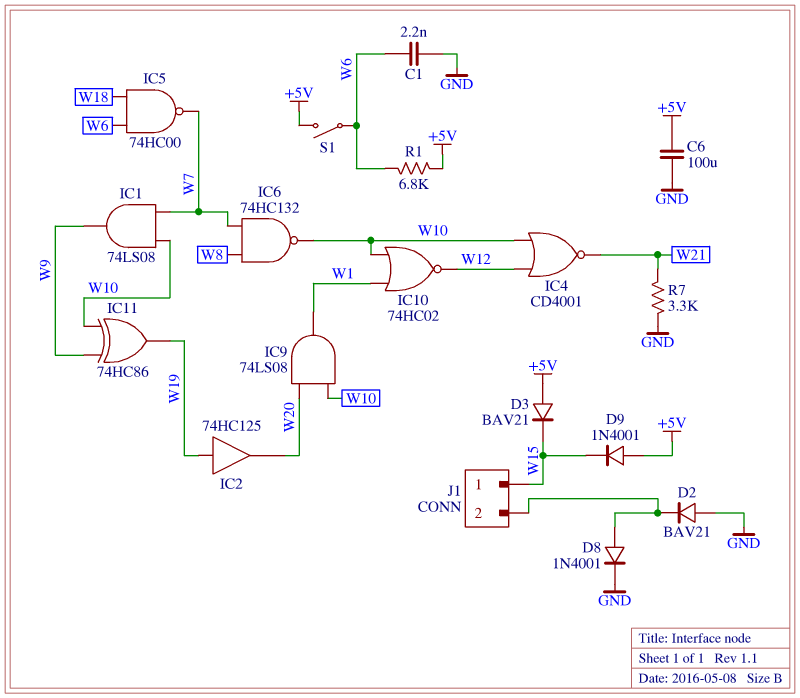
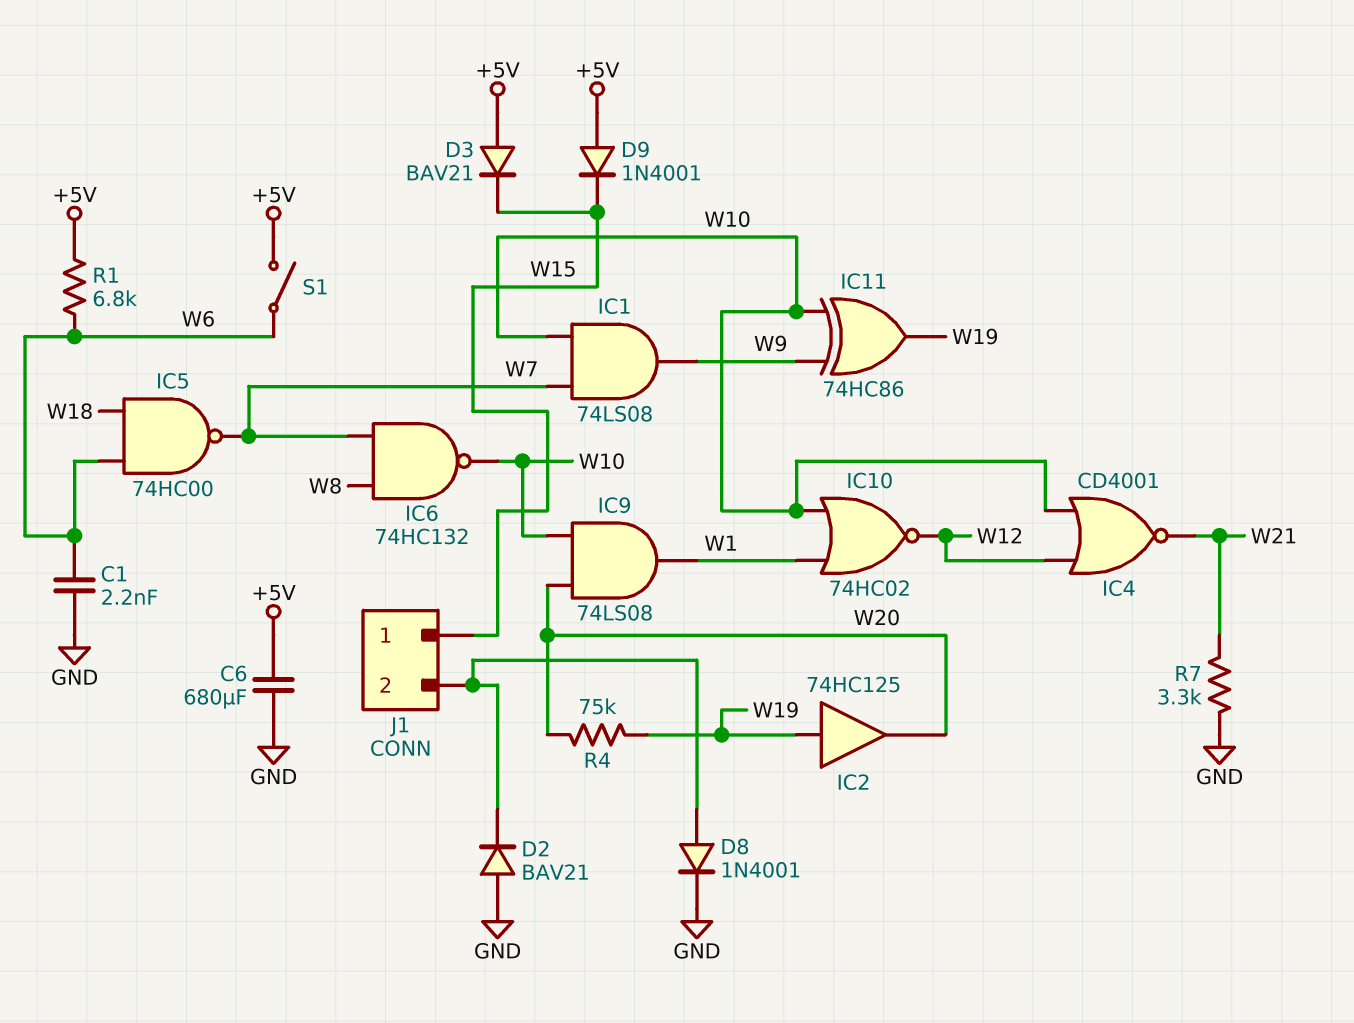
C6: 100uF (+5V, GND) -> 680uF (+5V, GND)
R4: none -> 75k (W19, W20)

